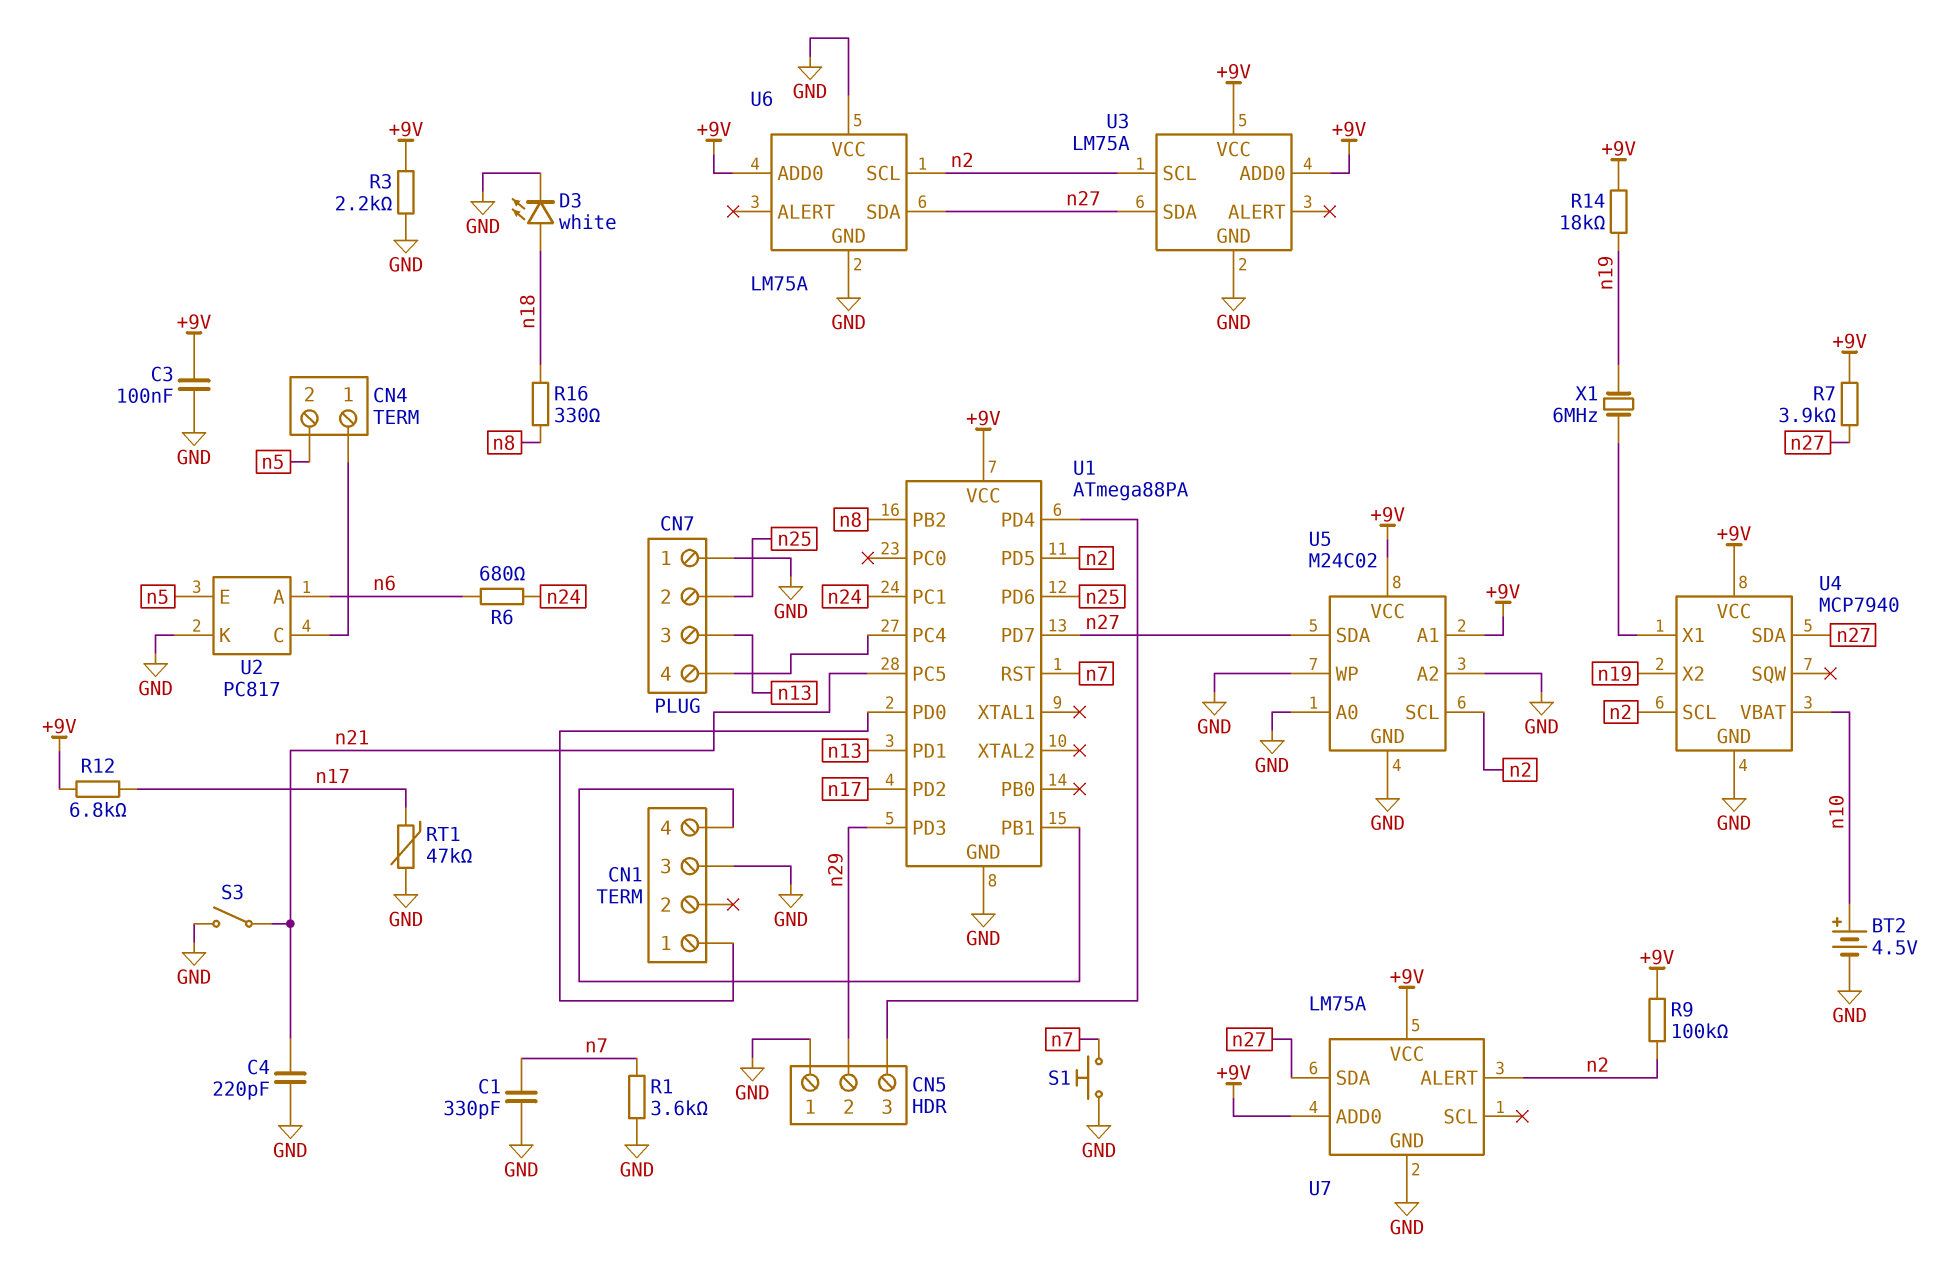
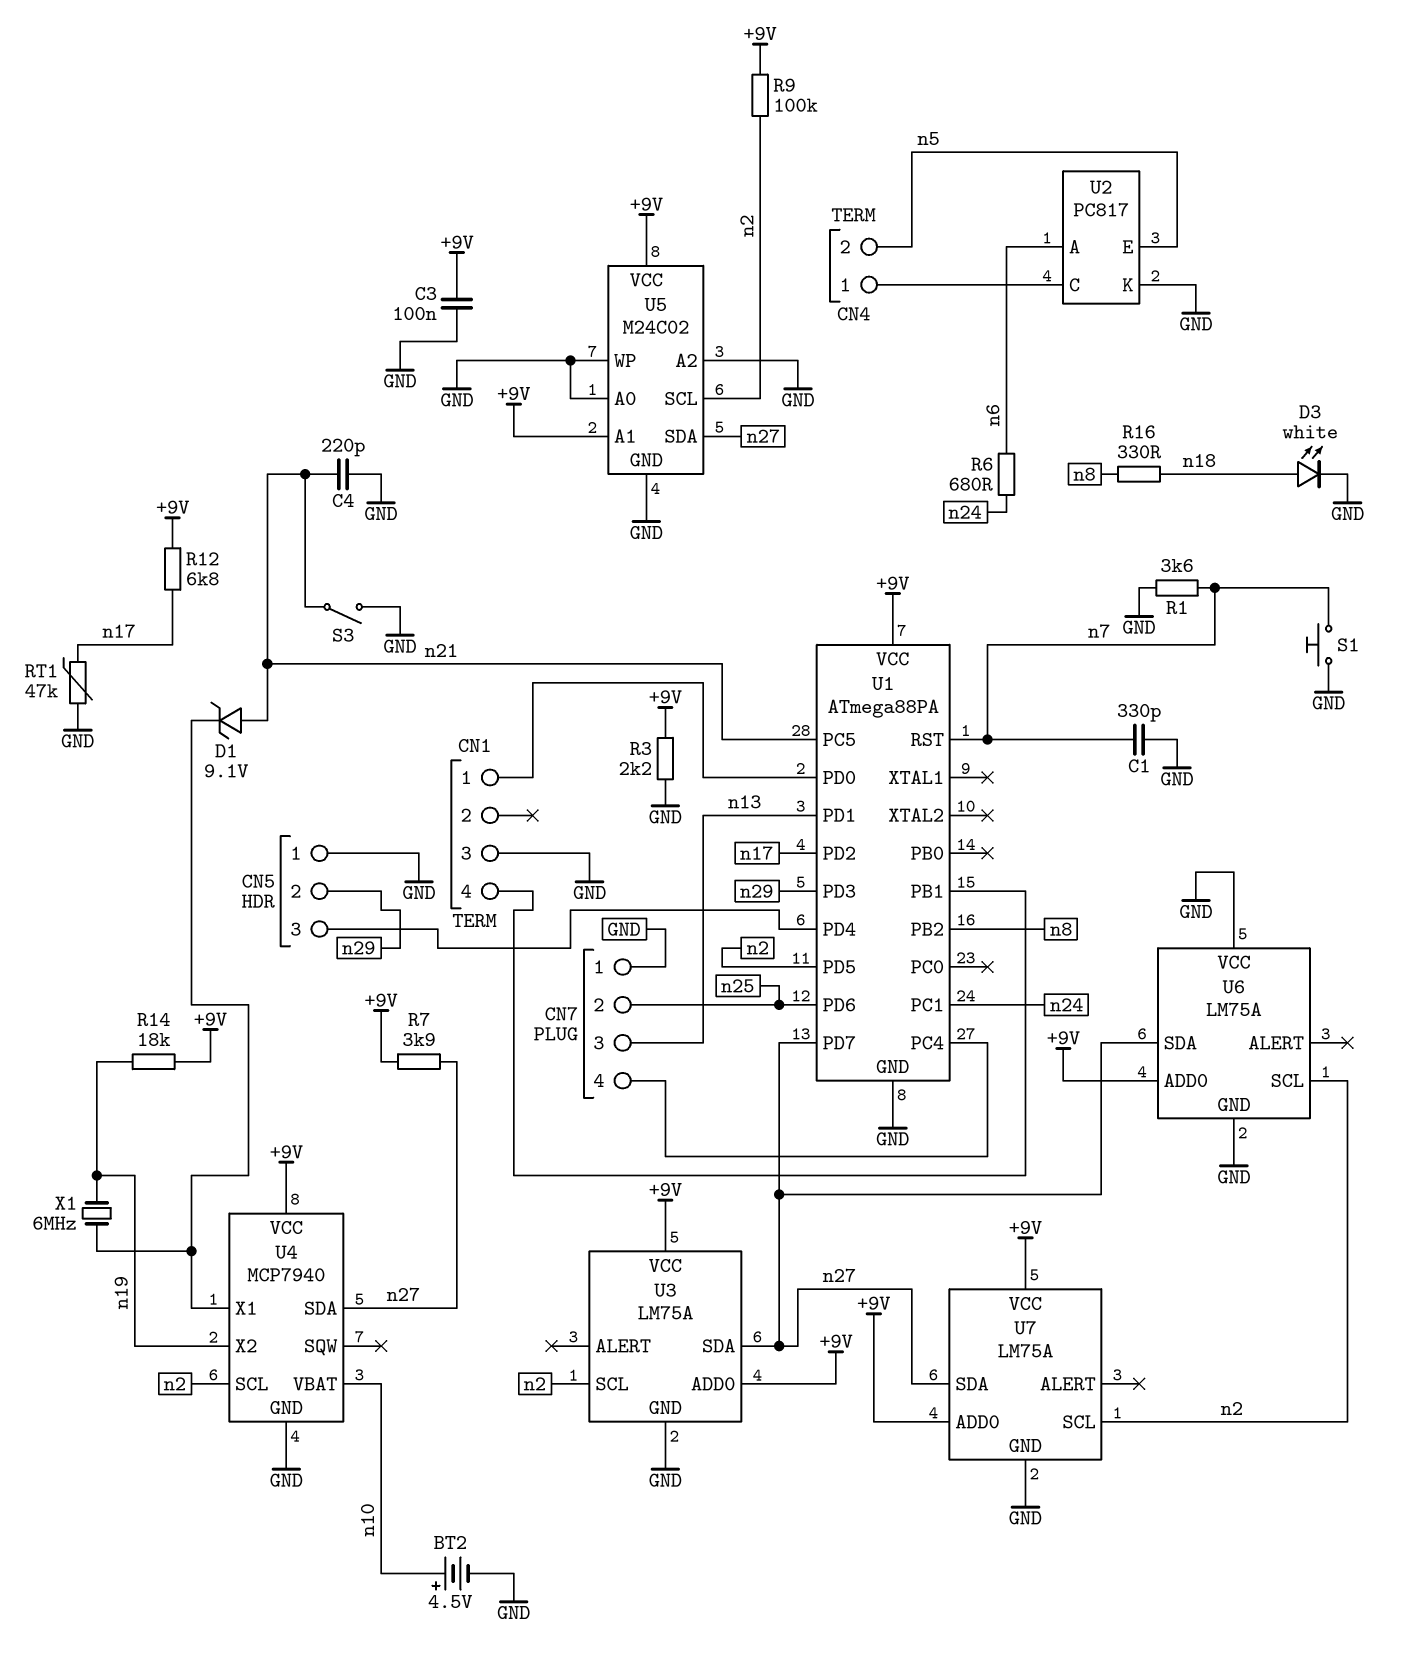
D1: none -> zener 9.1V (A n21, K U4/X1)
U7 pin ALERT: n2 -> none
U7 pin SCL: none -> n2

